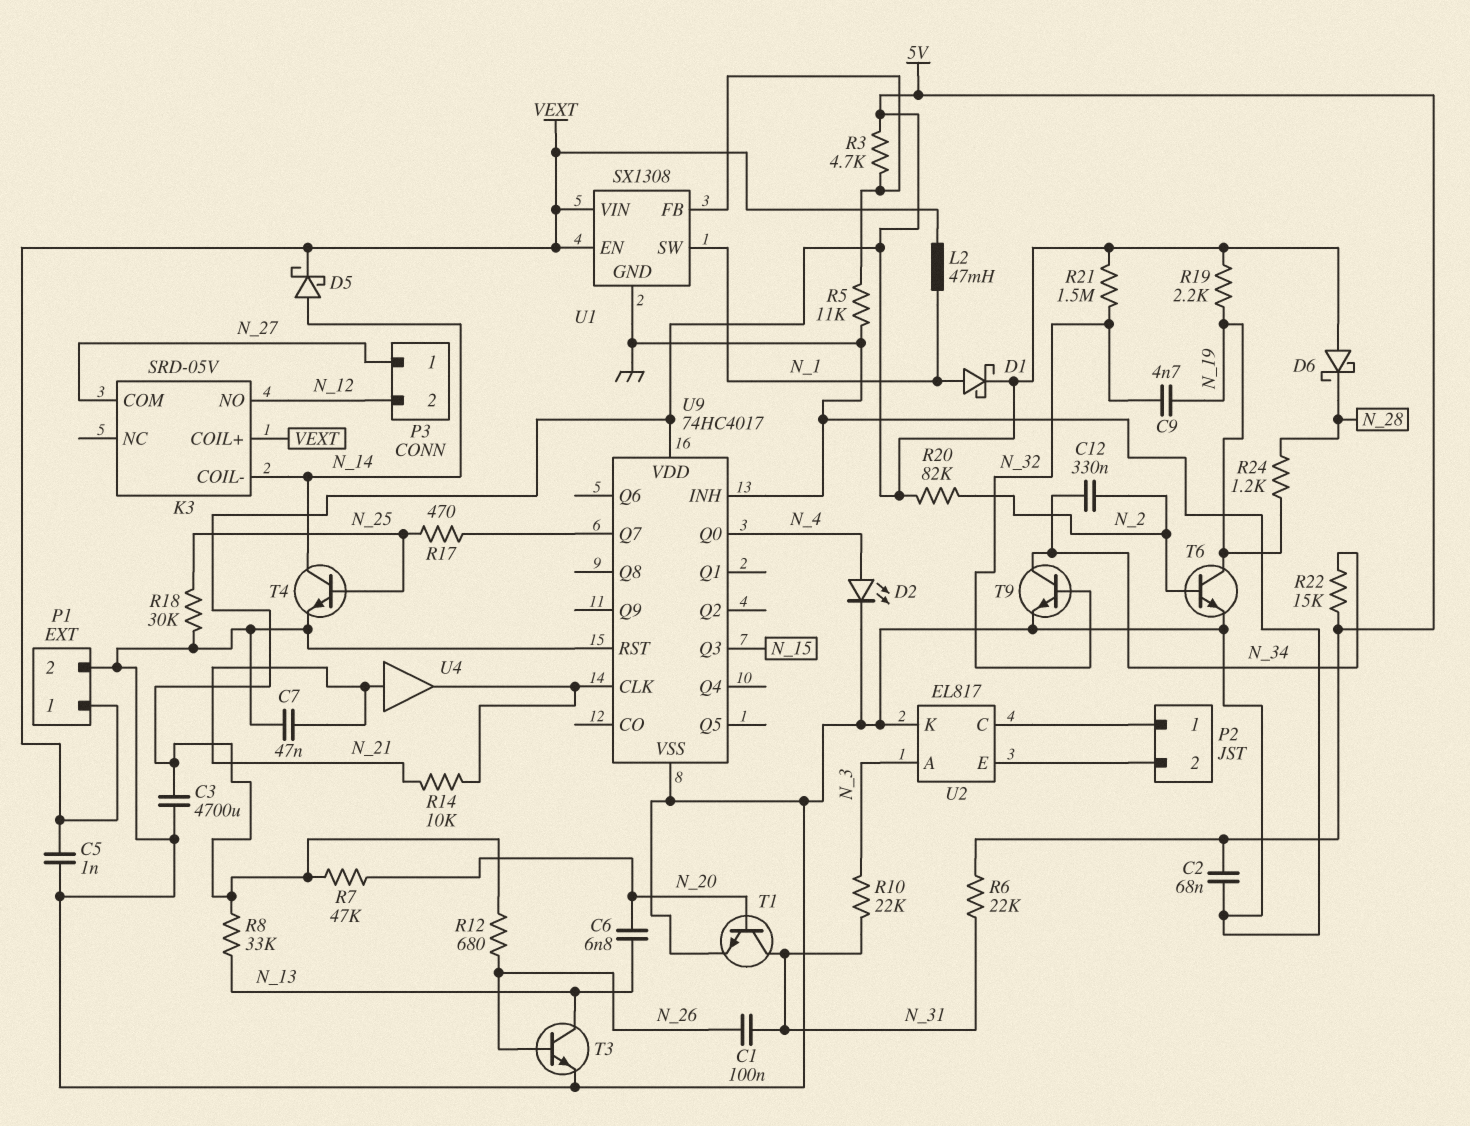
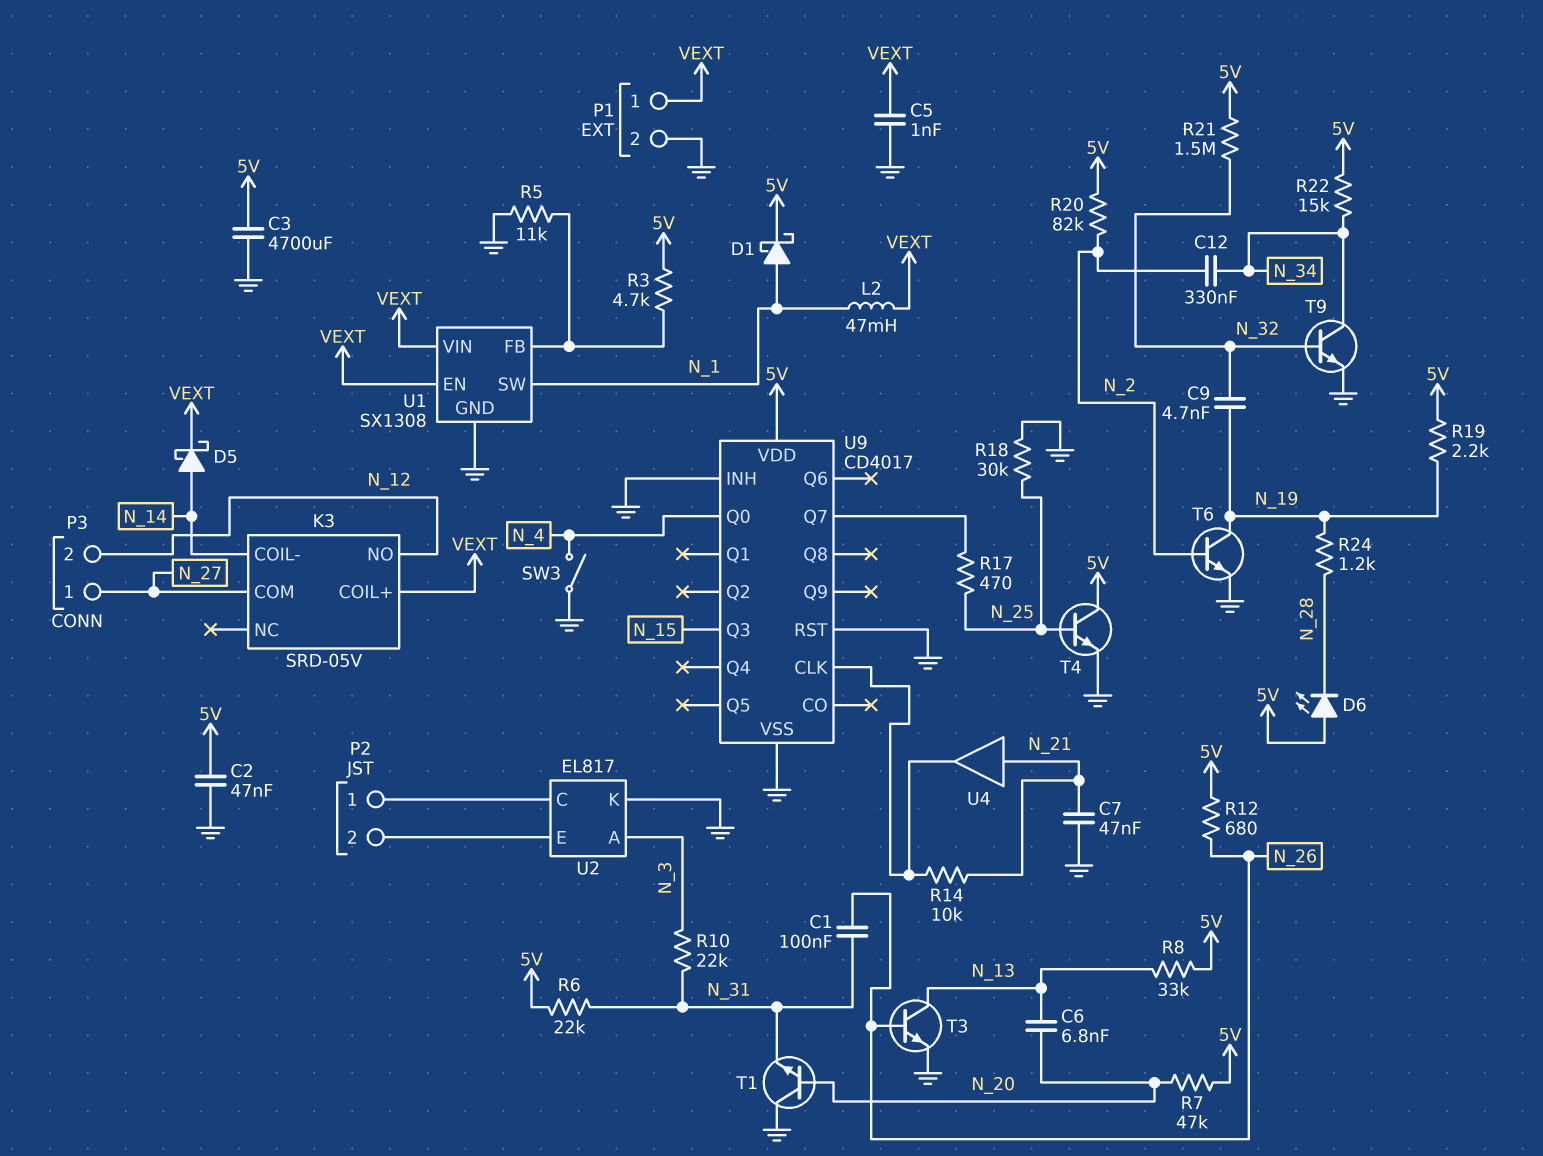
C2: 68nF (5V, GND) -> 47nF (5V, GND)
D2: LED (A N_4, K GND) -> none
D6: schottky (A 5V, K N_28) -> LED (A 5V, K N_28)
SW3: none -> switch (GND, N_4)
T1: NPN (B N_20, C N_31, E GND) -> NPN (B N_20, C GND, E N_31)
T4: NPN (B N_25, C N_14, E GND) -> NPN (B N_25, C 5V, E GND)
U9: 74HC4017 -> CD4017

